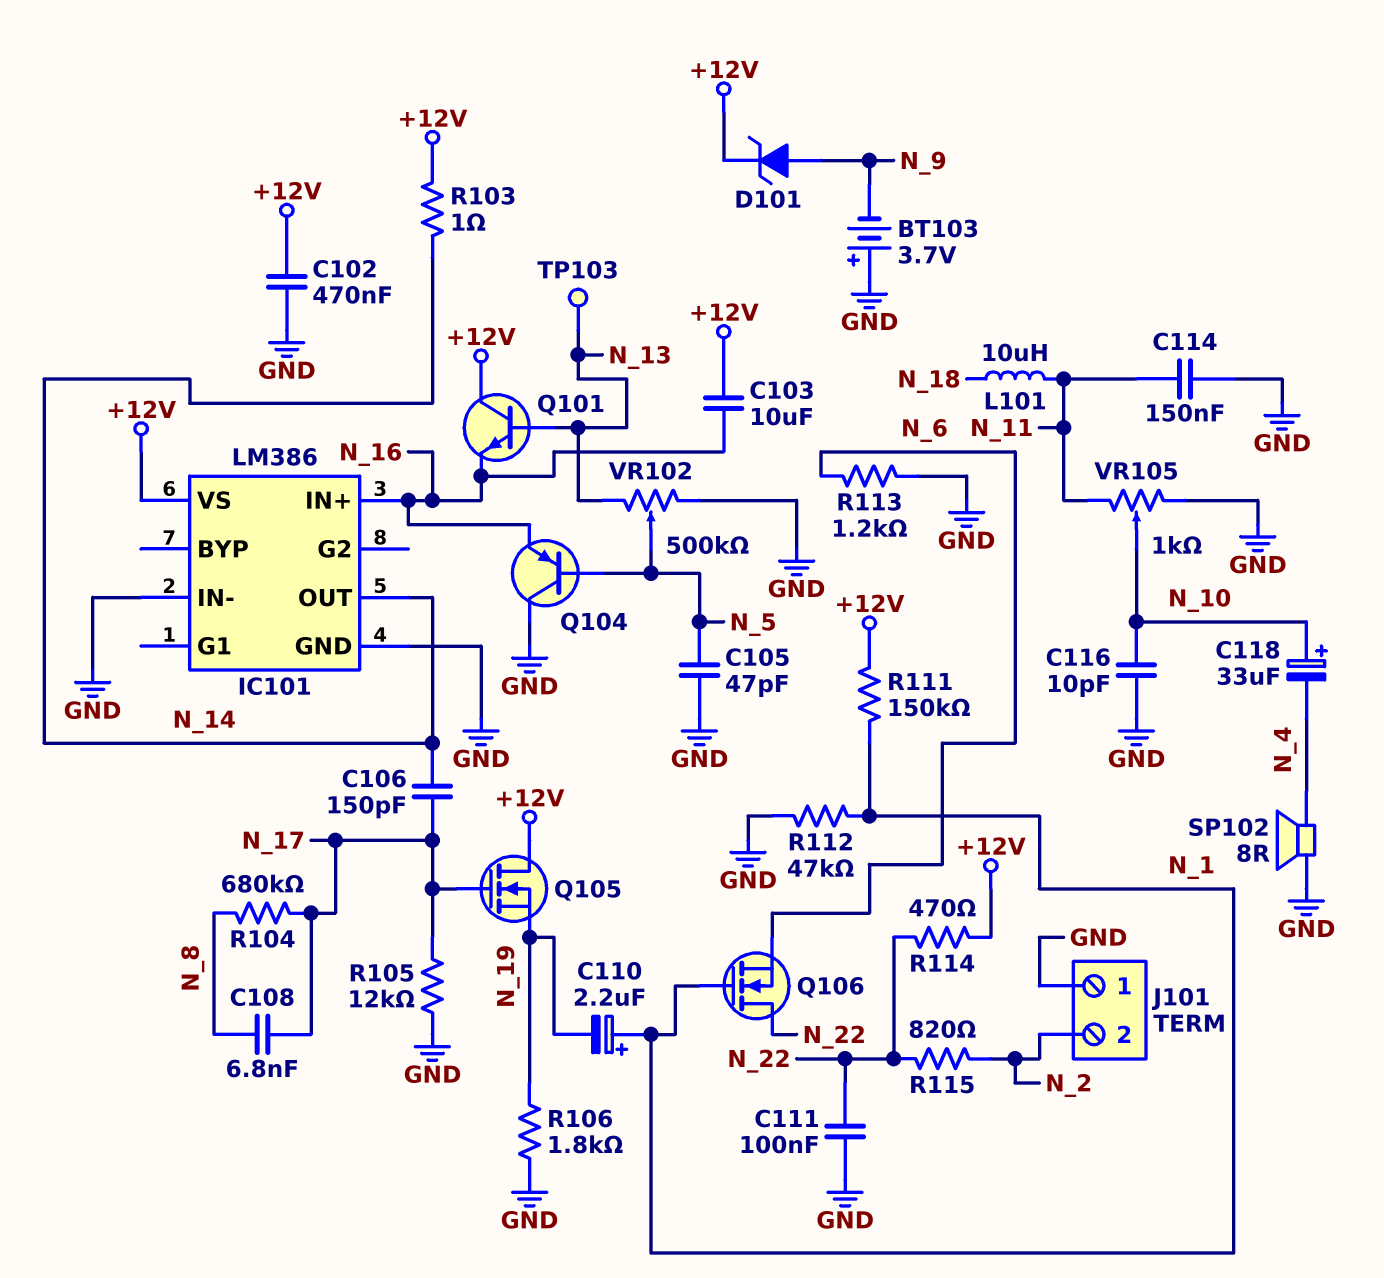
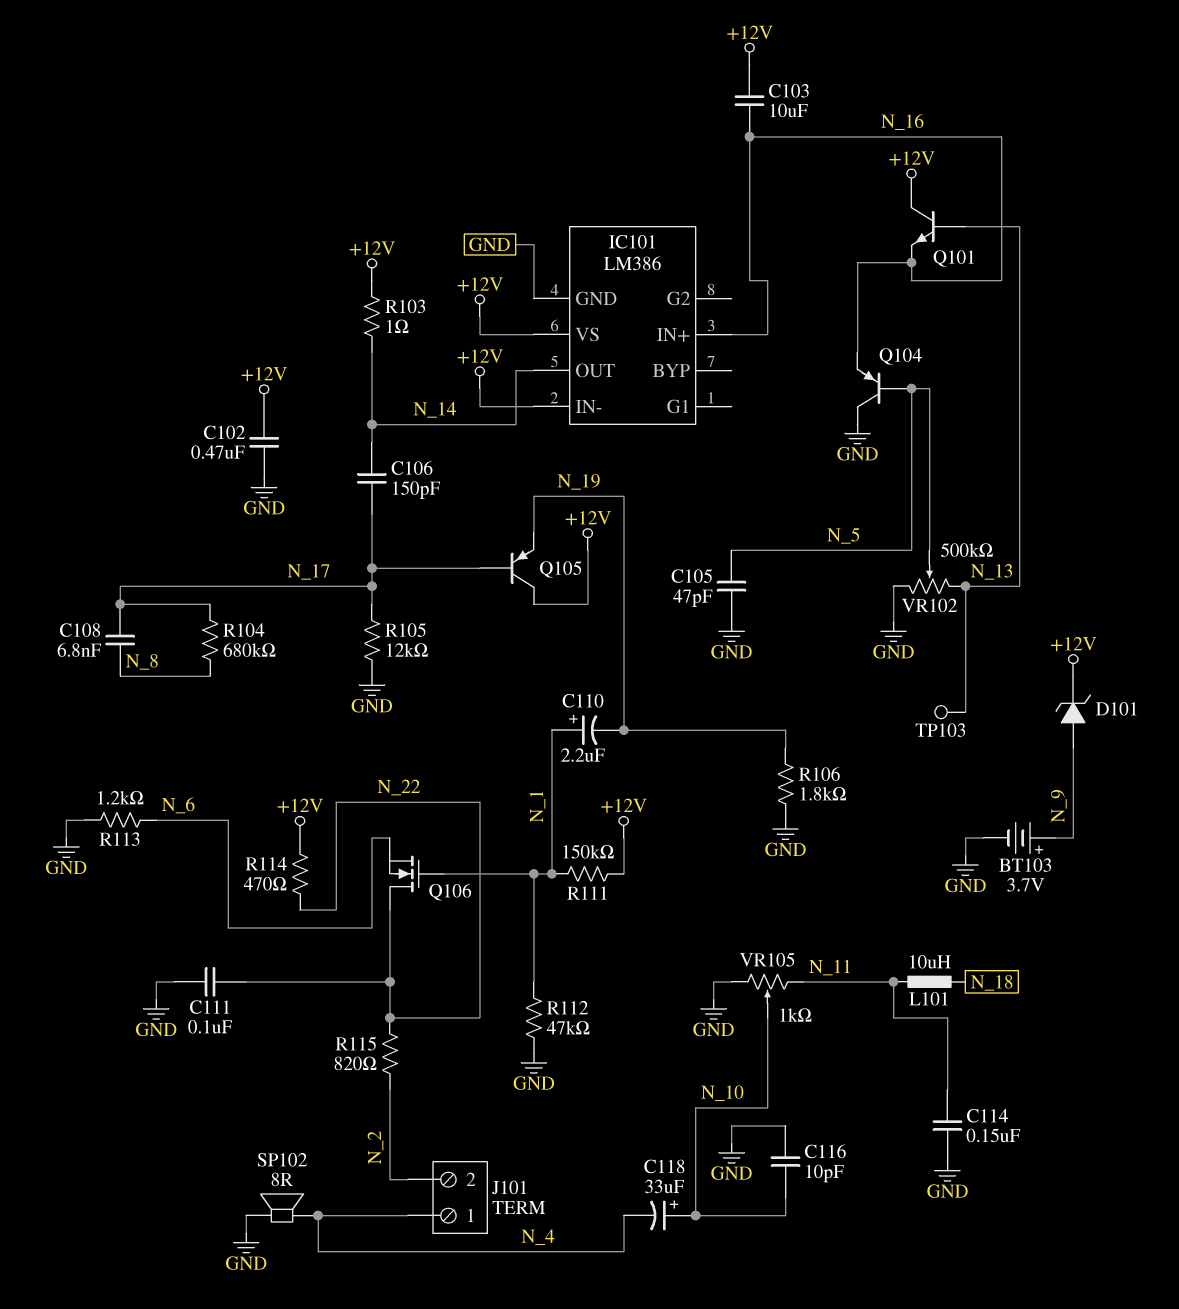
BT103: 3.7V (plus GND, minus N_9) -> 3.7V (plus N_9, minus GND)
IC101 pin IN-: GND -> +12V
J101 pin 1: GND -> N_4
Q105: NMOS (G N_17, D +12V, S N_19) -> PNP (B N_17, C +12V, E N_19)

